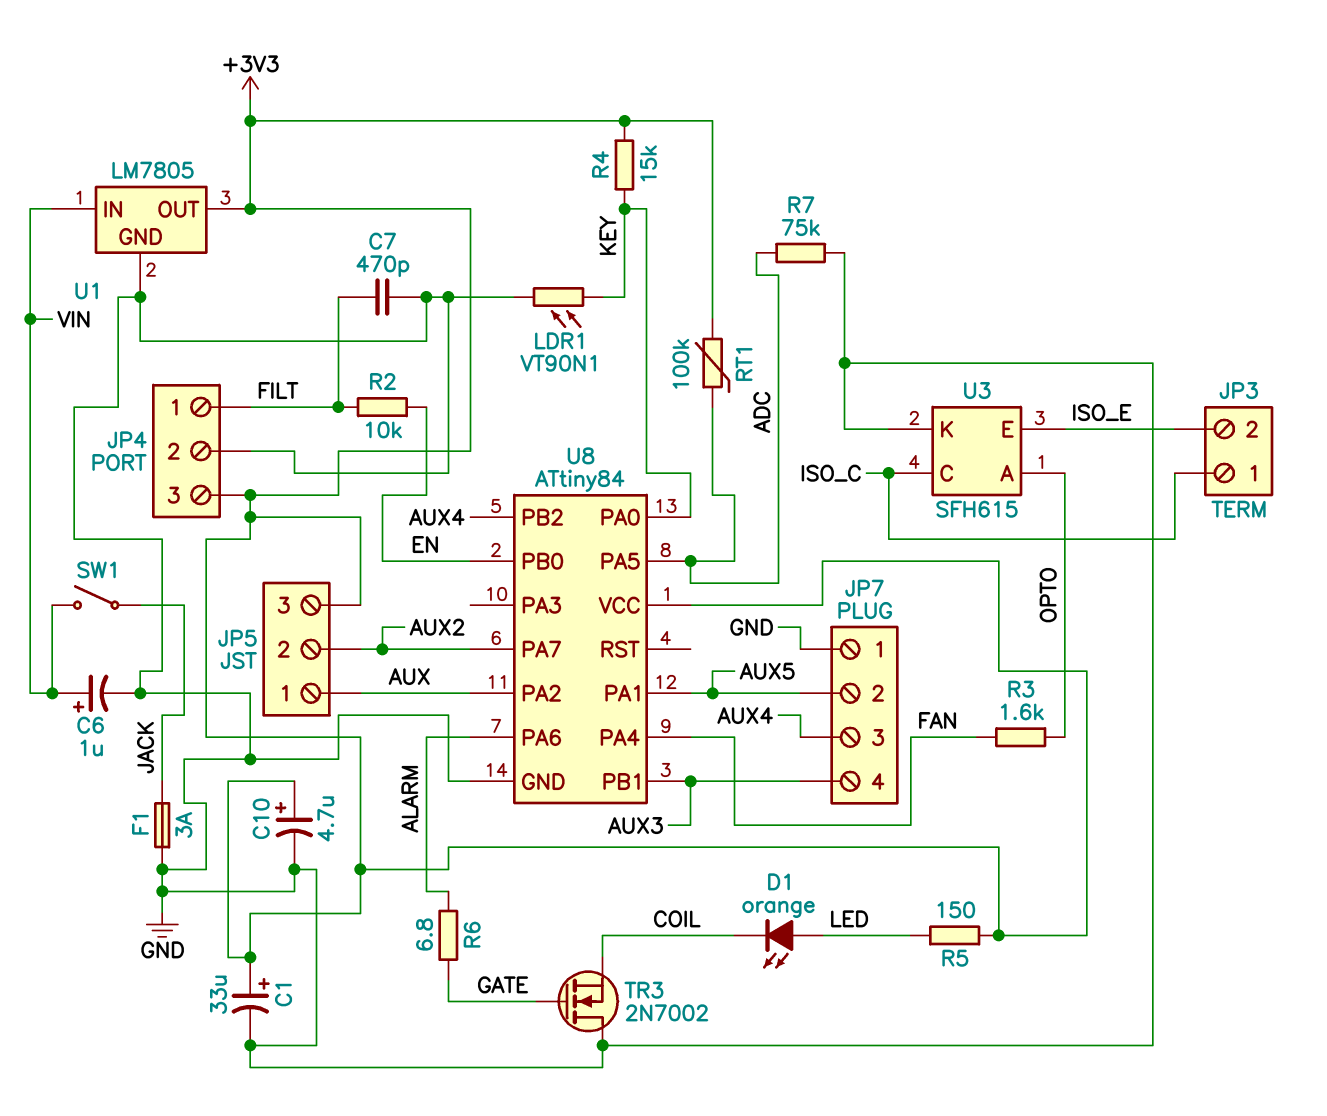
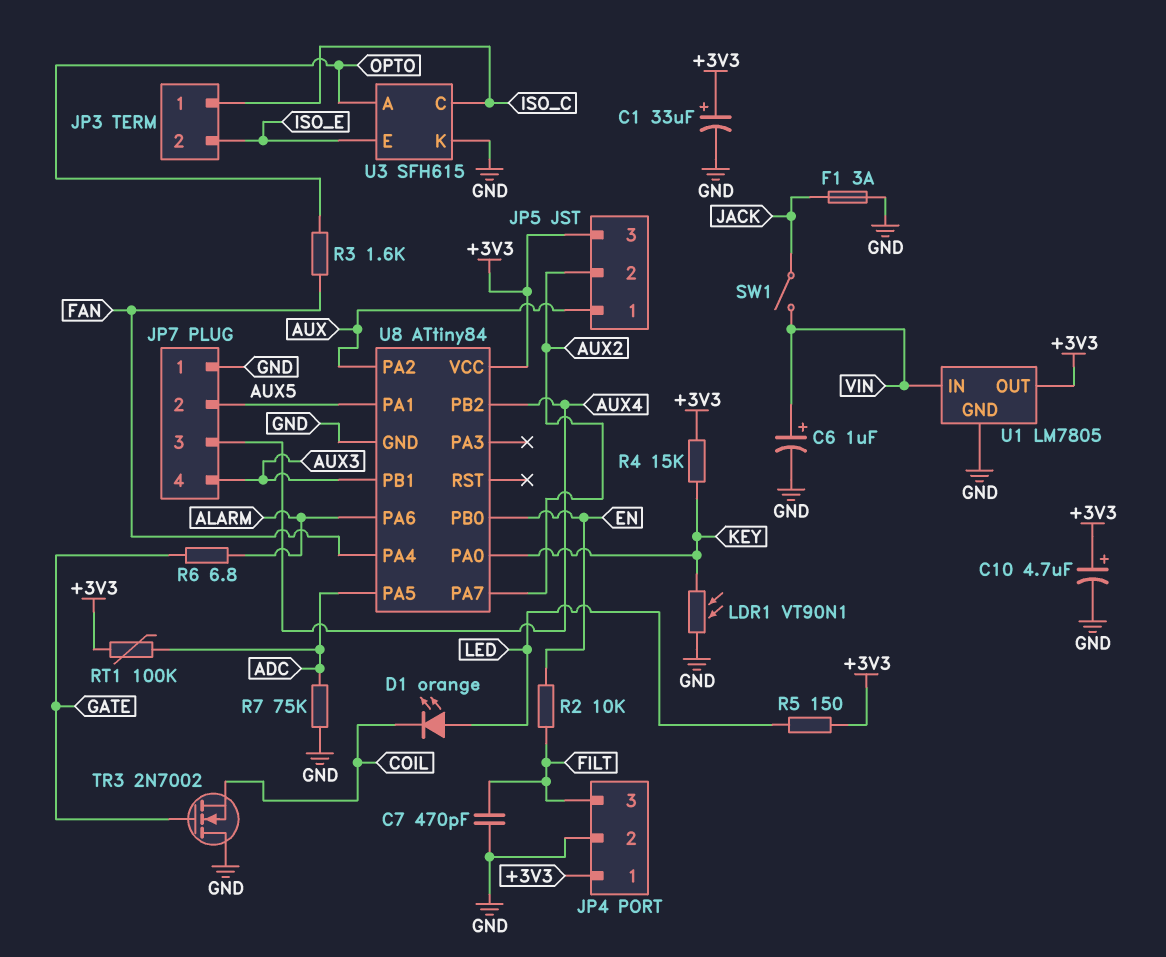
JP4 pin 1: FILT -> +3V3
JP4 pin 3: +3V3 -> FILT

